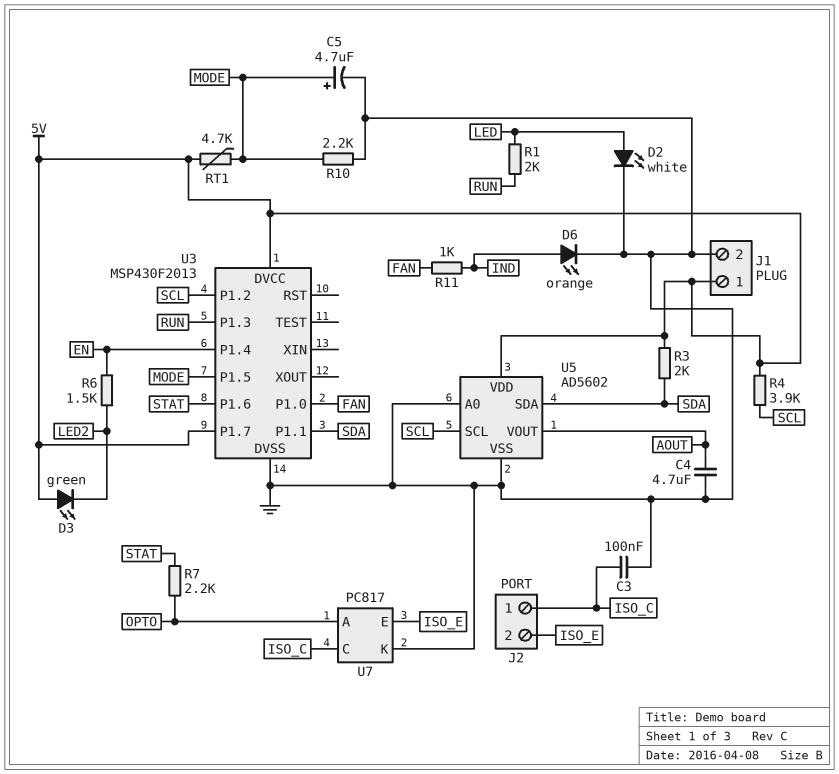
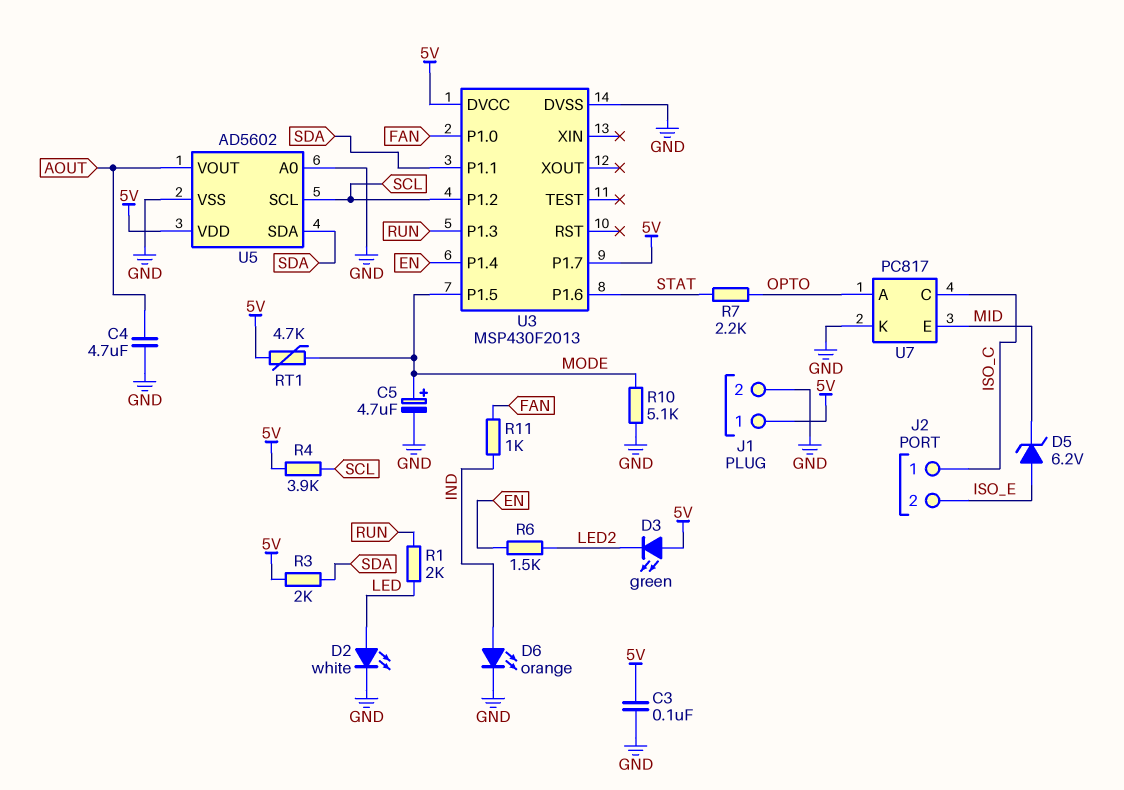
C3: 100nF (GND, ISO_C) -> 100nF (5V, GND)
D5: none -> zener 6.2V (A ISO_E, K MID)
R10: 2.2k (GND, MODE) -> 5.1k (GND, MODE)
U7 pin E: ISO_E -> MID

